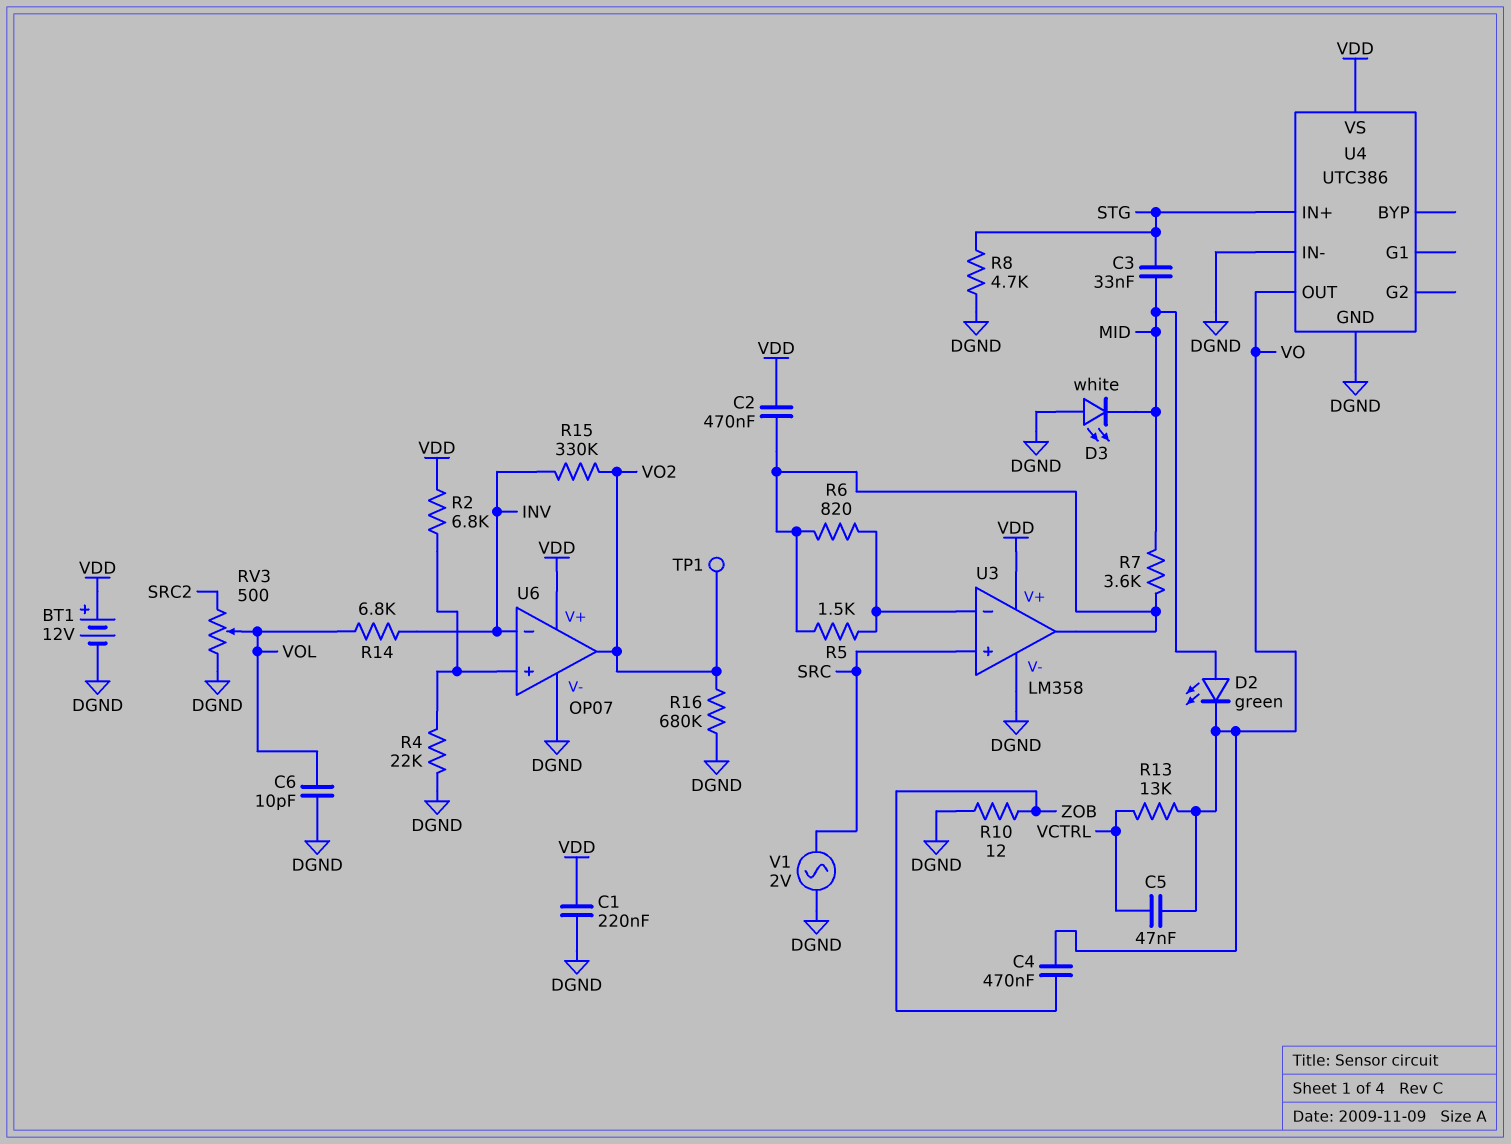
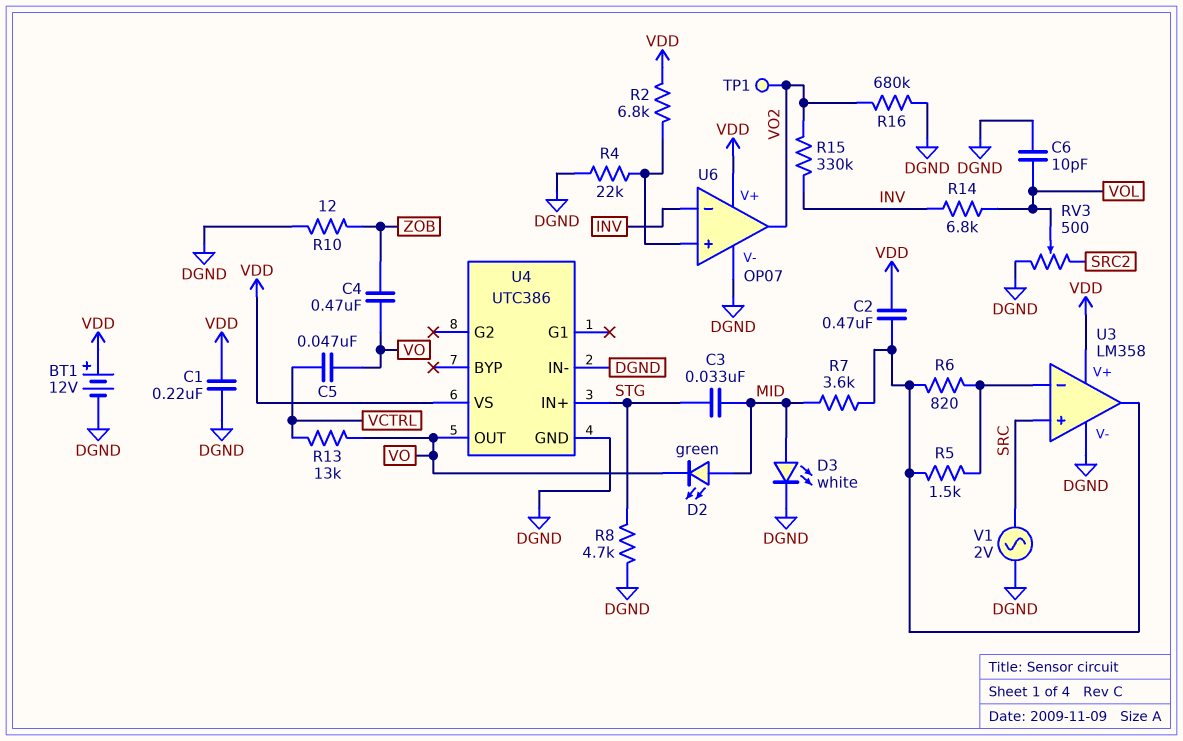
D3: LED white (A DGND, K MID) -> LED white (A MID, K DGND)

